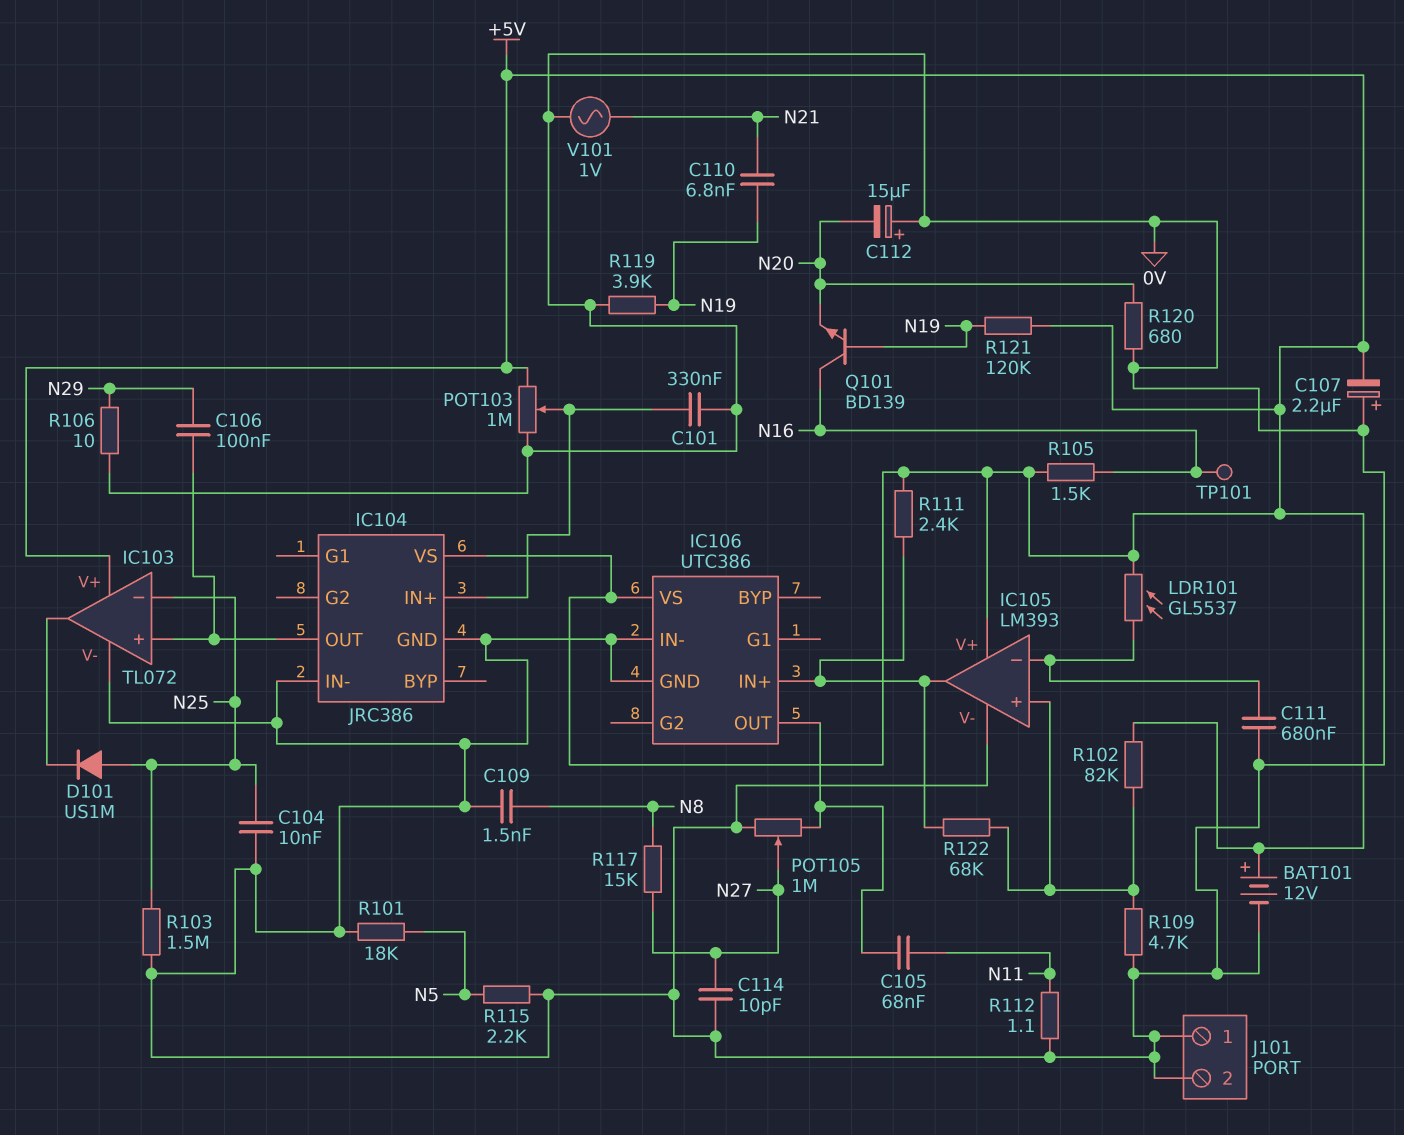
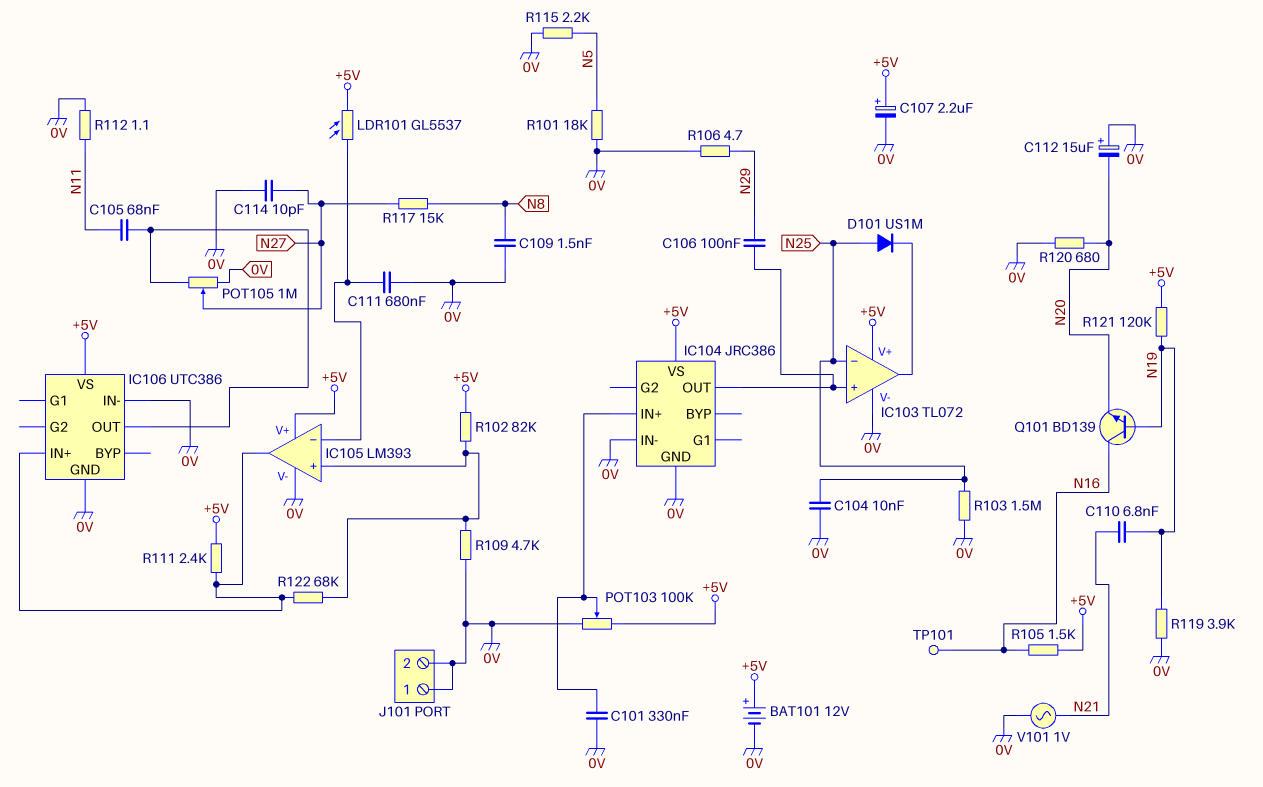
C107: 2.2uF (plus 0V, minus +5V) -> 2.2uF (plus +5V, minus 0V)
POT103: 1M (+5V, 0V, wiper IC104/IN+) -> 100k (+5V, 0V, wiper IC104/IN+)
R106: 10 (0V, N29) -> 4.7 (0V, N29)

